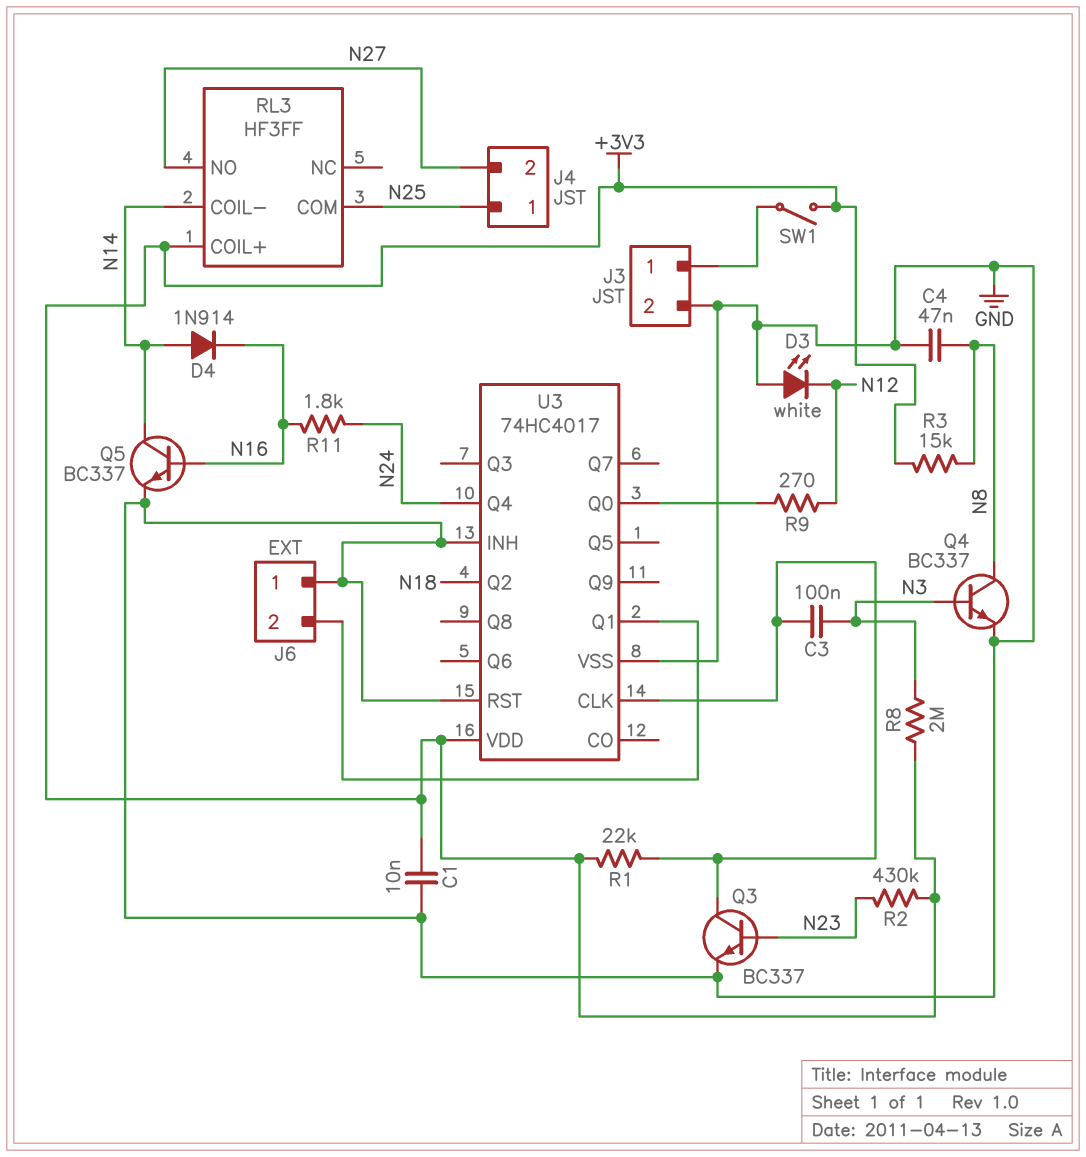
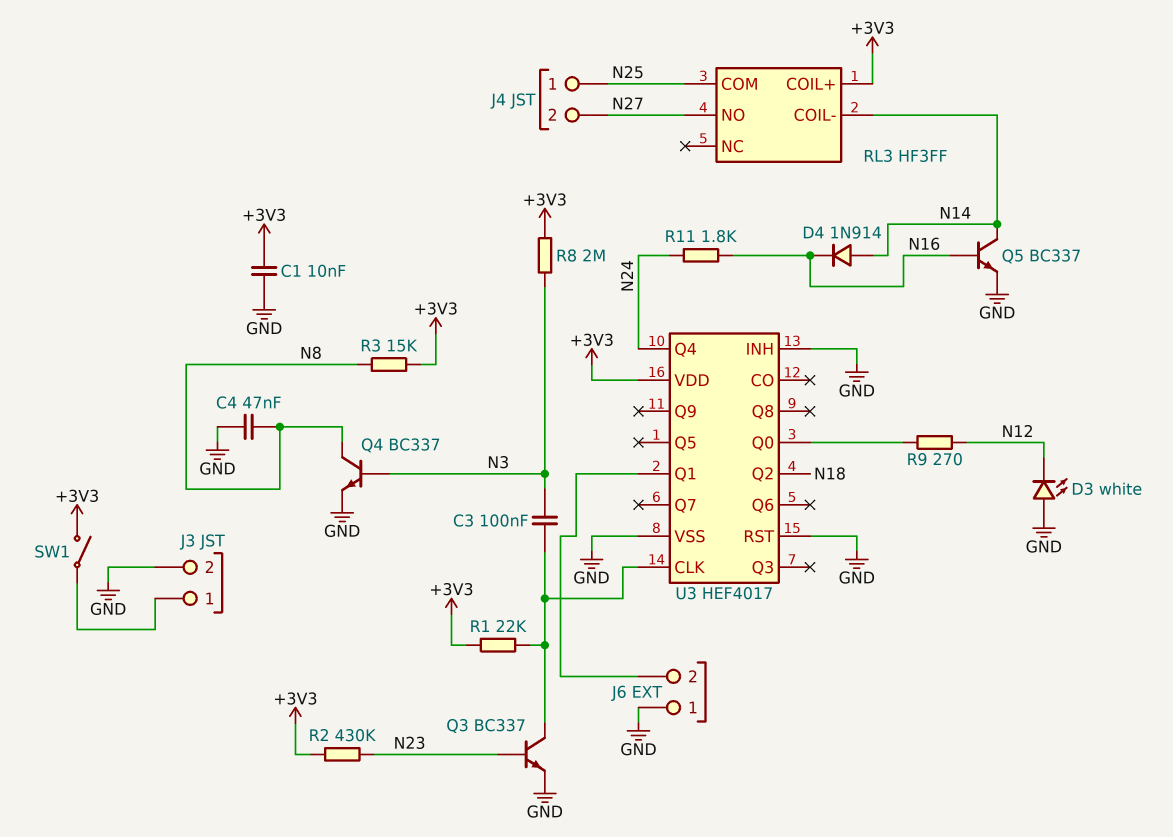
U3: 74HC4017 -> HEF4017

